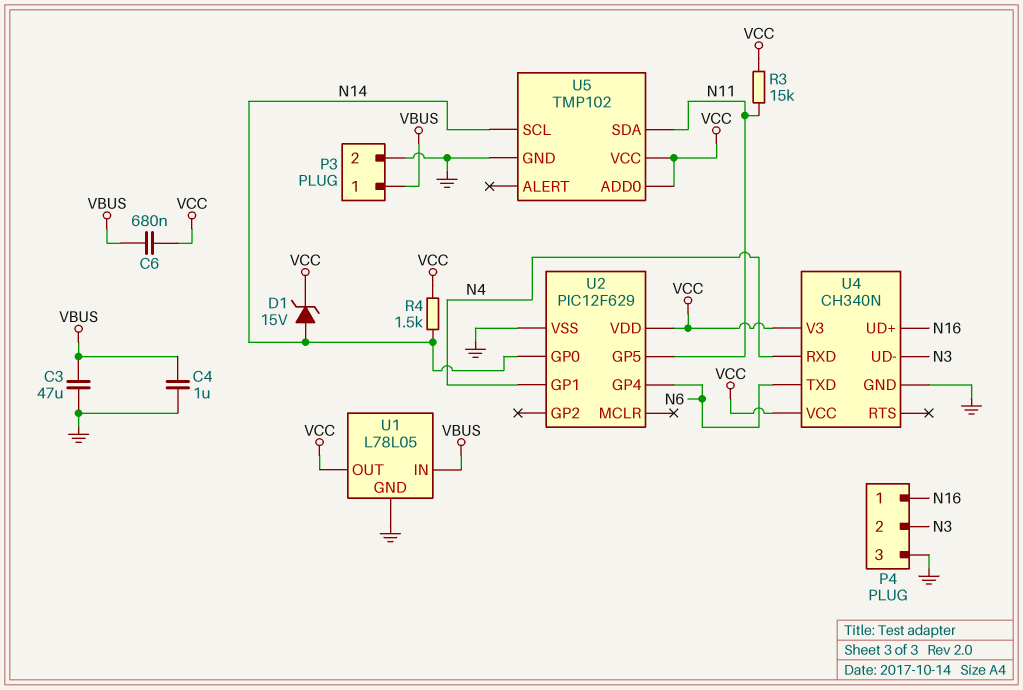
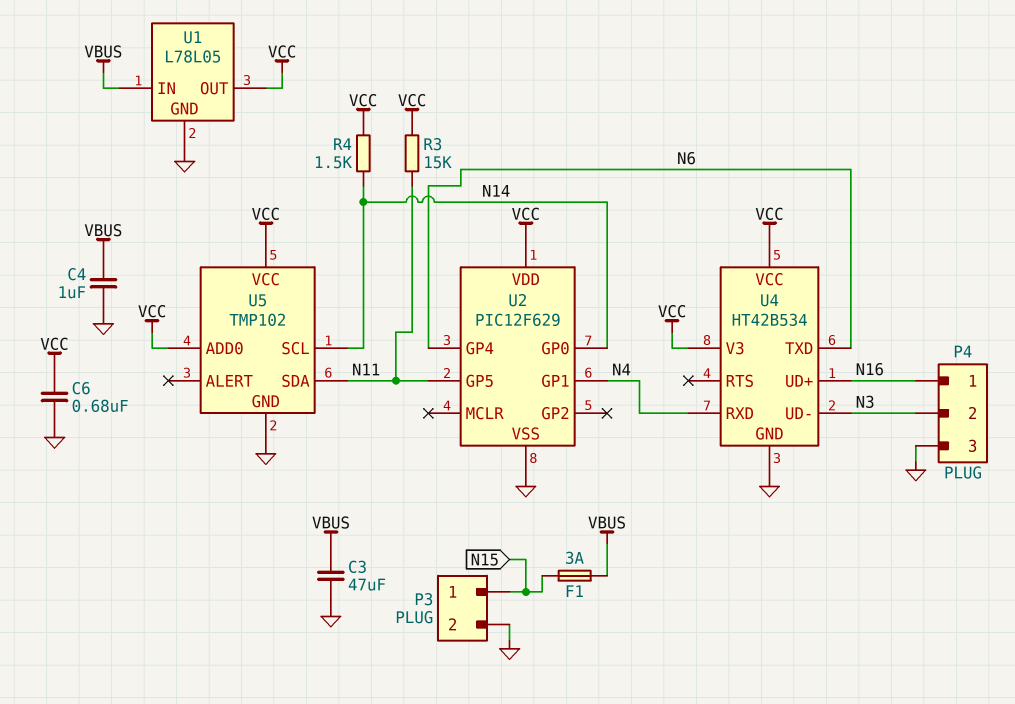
C6: 680nF (VBUS, VCC) -> 680nF (GND, VCC)
D1: zener 15V (A N14, K VCC) -> none
F1: none -> 3A (N15, VBUS)
P3 pin 1: VBUS -> N15
U4: CH340N -> HT42B534

